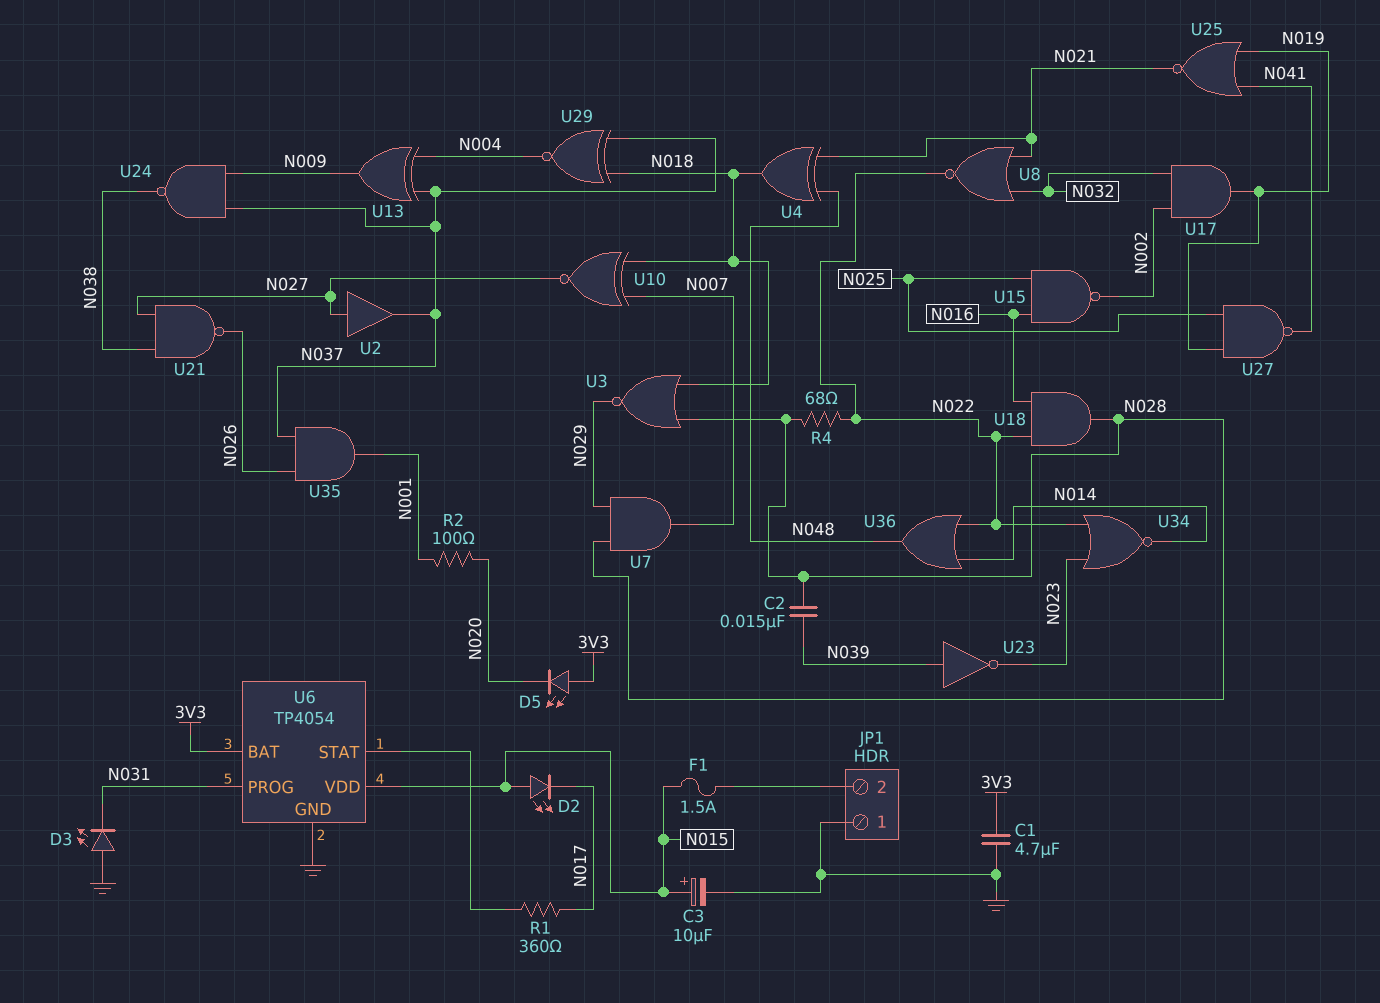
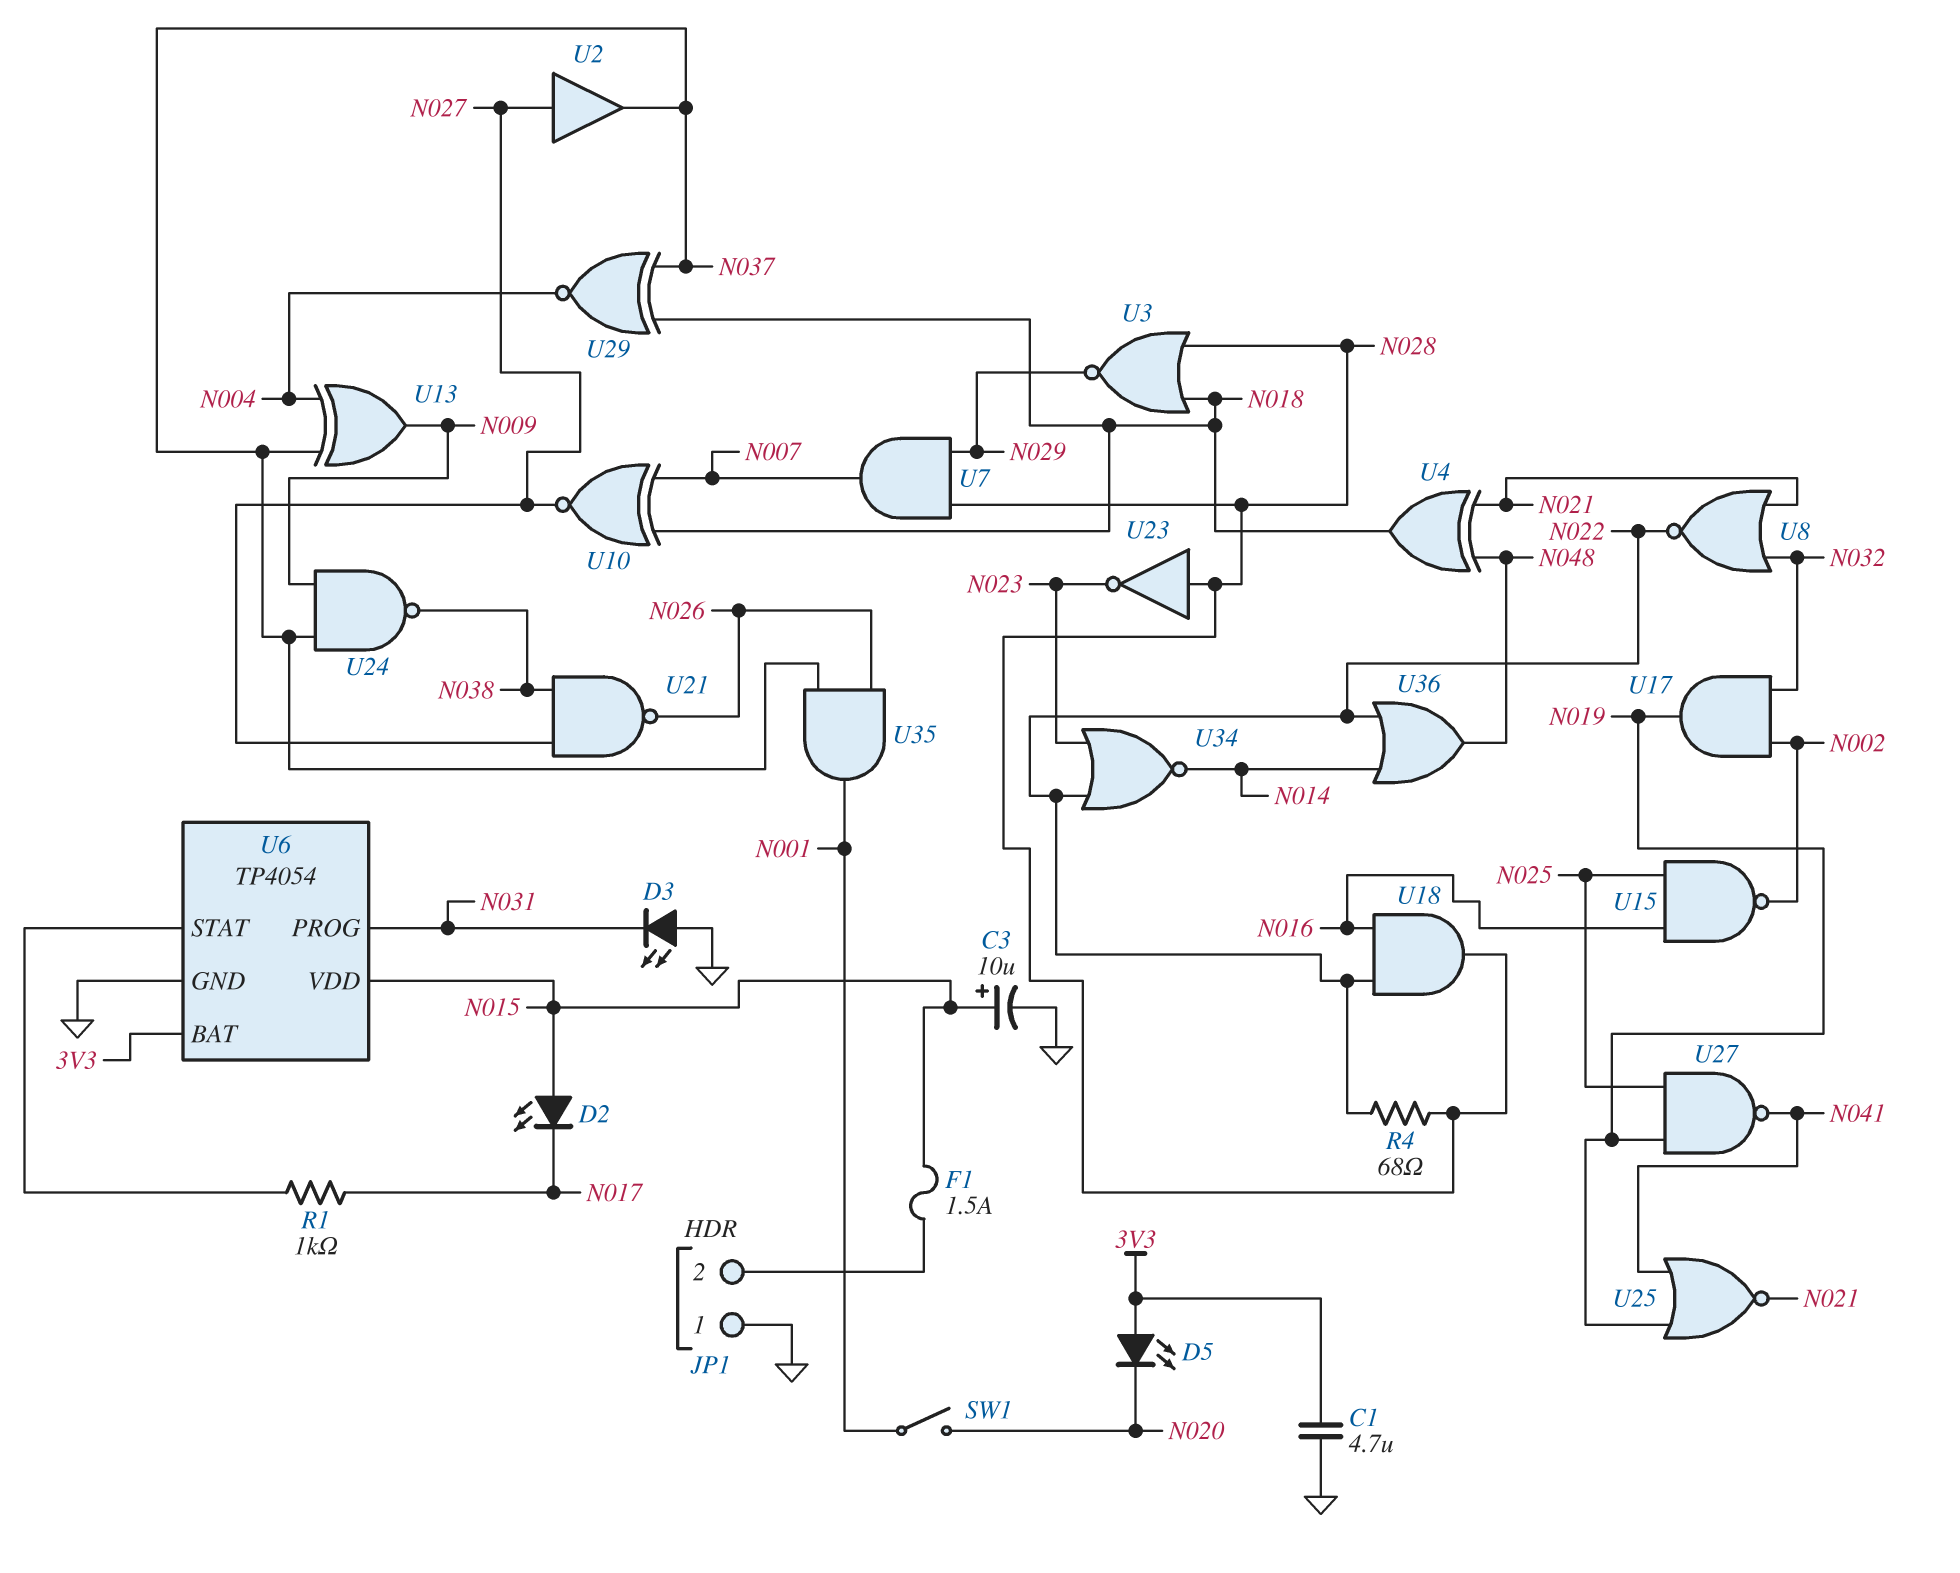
C2: 15nF (N028, N039) -> none
R1: 360 (N017, U6/STAT) -> 1k (N017, U6/STAT)
R2: 100 (N001, N020) -> none
SW1: none -> switch (N001, N020)
U23: NOT (in N039, out N023) -> NOT (in N028, out N023)

